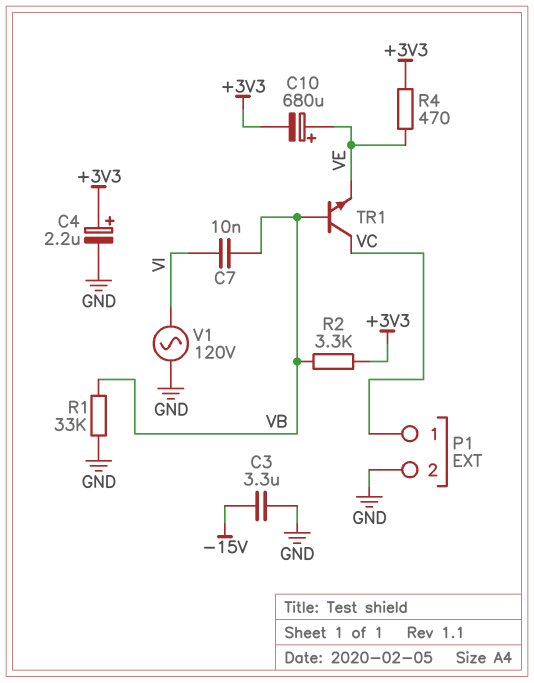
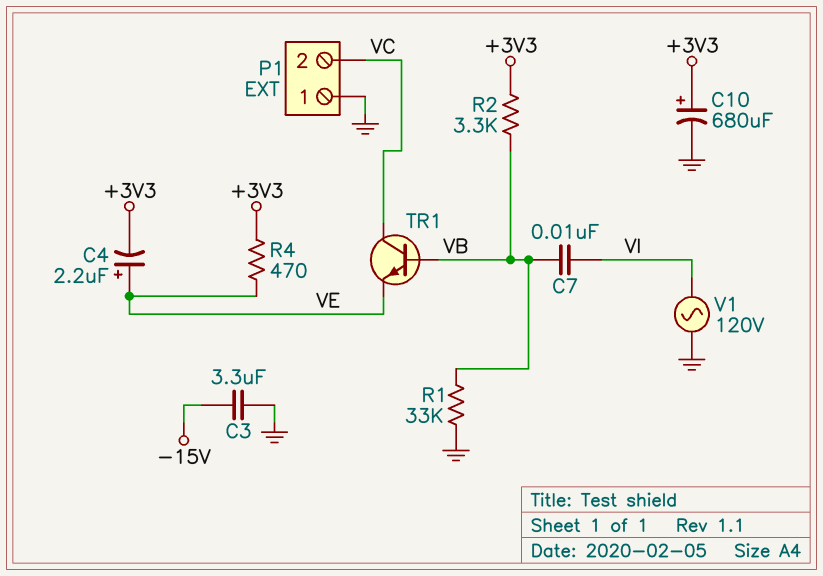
C4: 2.2uF (plus +3V3, minus GND) -> 2.2uF (plus VE, minus +3V3)
C10: 680uF (plus VE, minus +3V3) -> 680uF (plus +3V3, minus GND)
P1 pin 1: VC -> GND
P1 pin 2: GND -> VC

